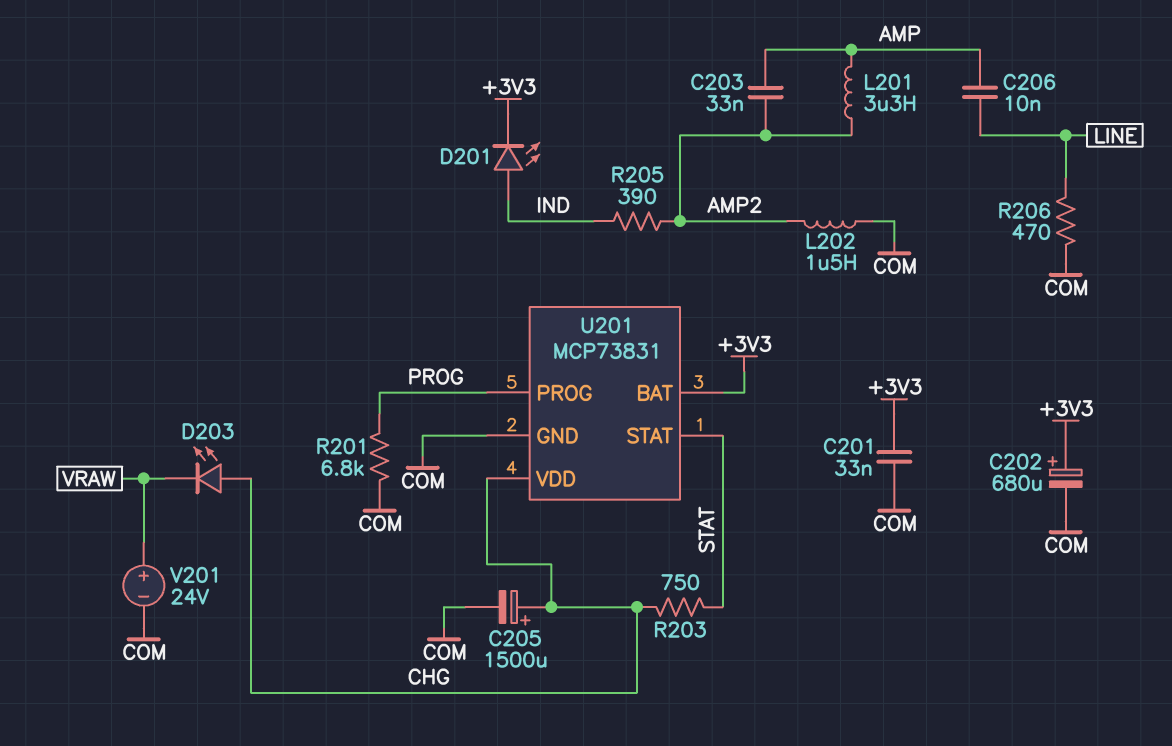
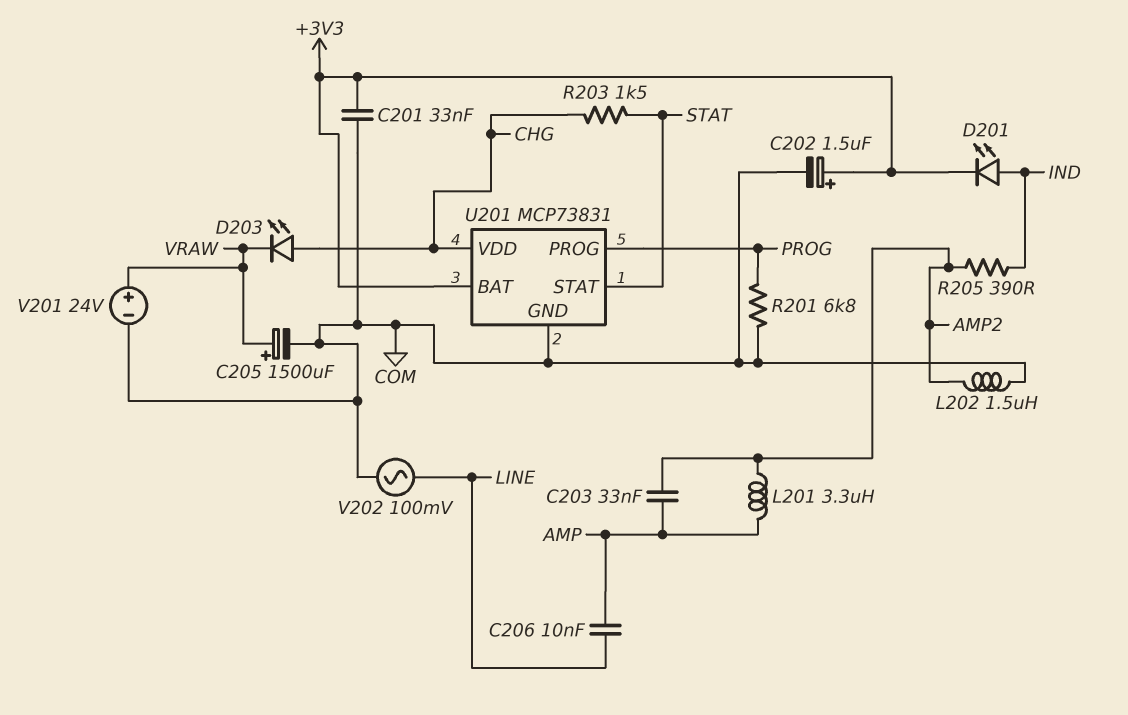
C202: 680uF (plus +3V3, minus COM) -> 1.5uF (plus +3V3, minus COM)
C205: 1500uF (plus CHG, minus COM) -> 1500uF (plus VRAW, minus COM)
R203: 750 (CHG, STAT) -> 1.5k (CHG, STAT)
R206: 470 (COM, LINE) -> none
V202: none -> AC 100mV (COM, LINE)

